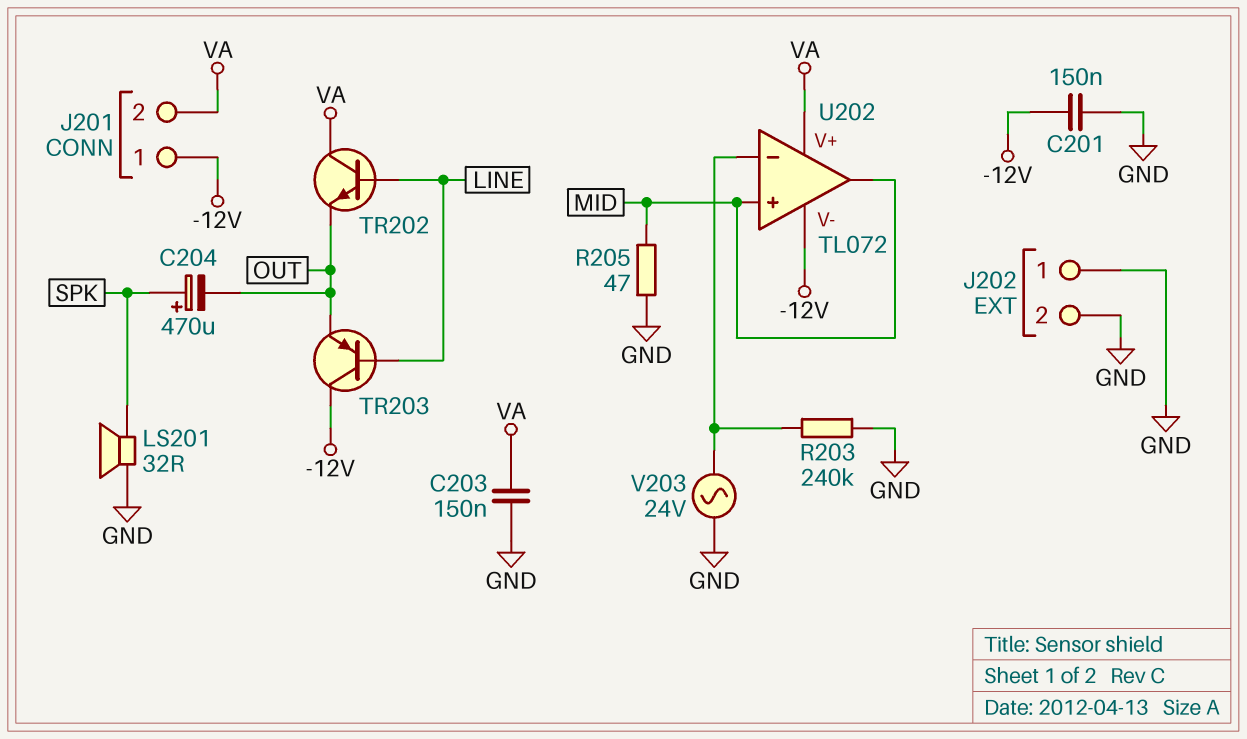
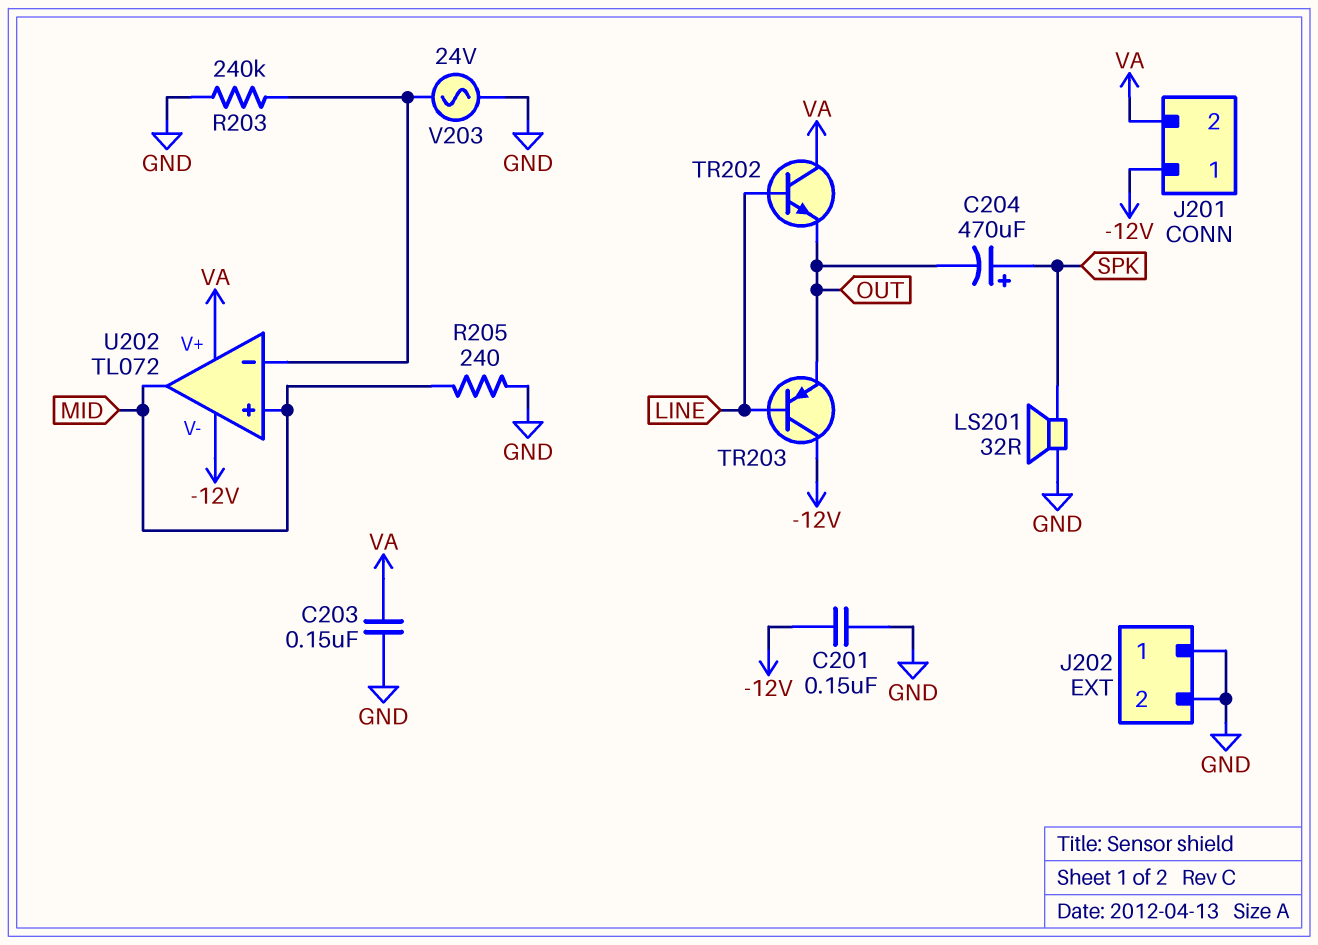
R205: 47 (GND, MID) -> 240 (GND, MID)

